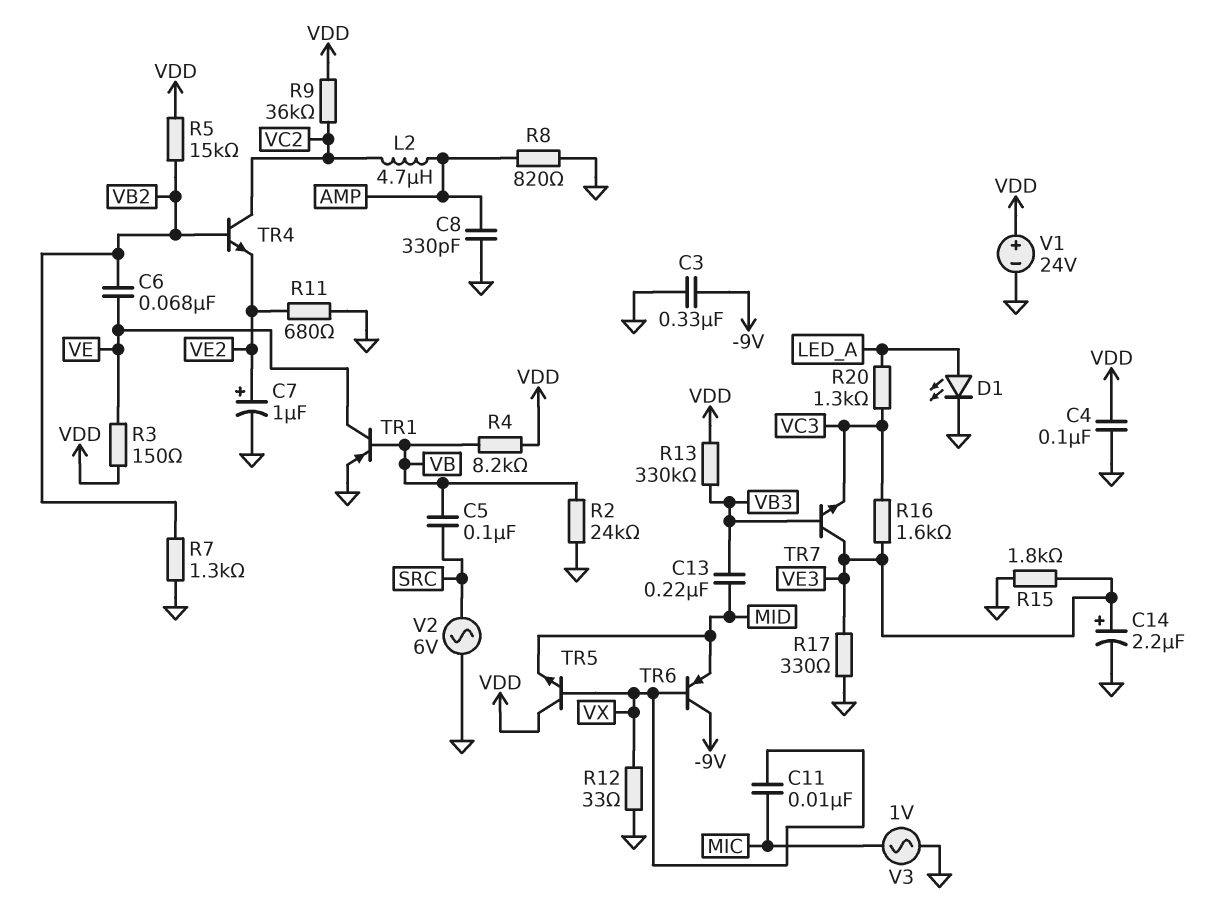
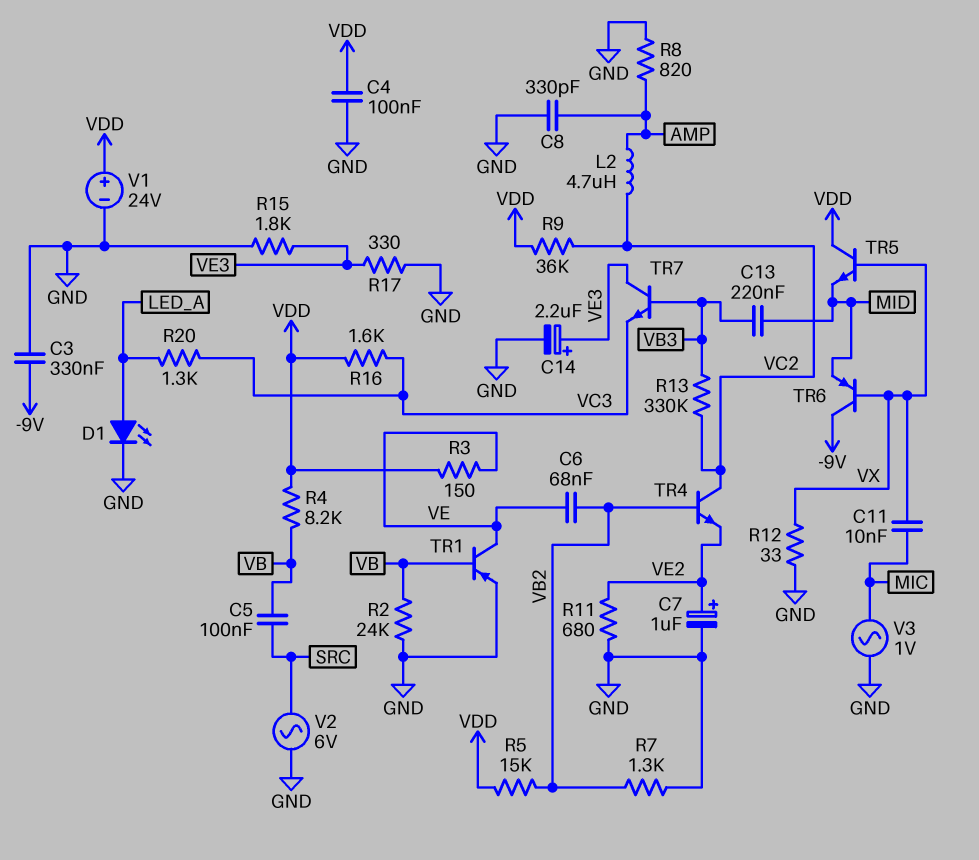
R13: 330k (VB3, VDD) -> 330k (VB3, VC2)
R16: 1.6k (VC3, VE3) -> 1.6k (VC3, VDD)

